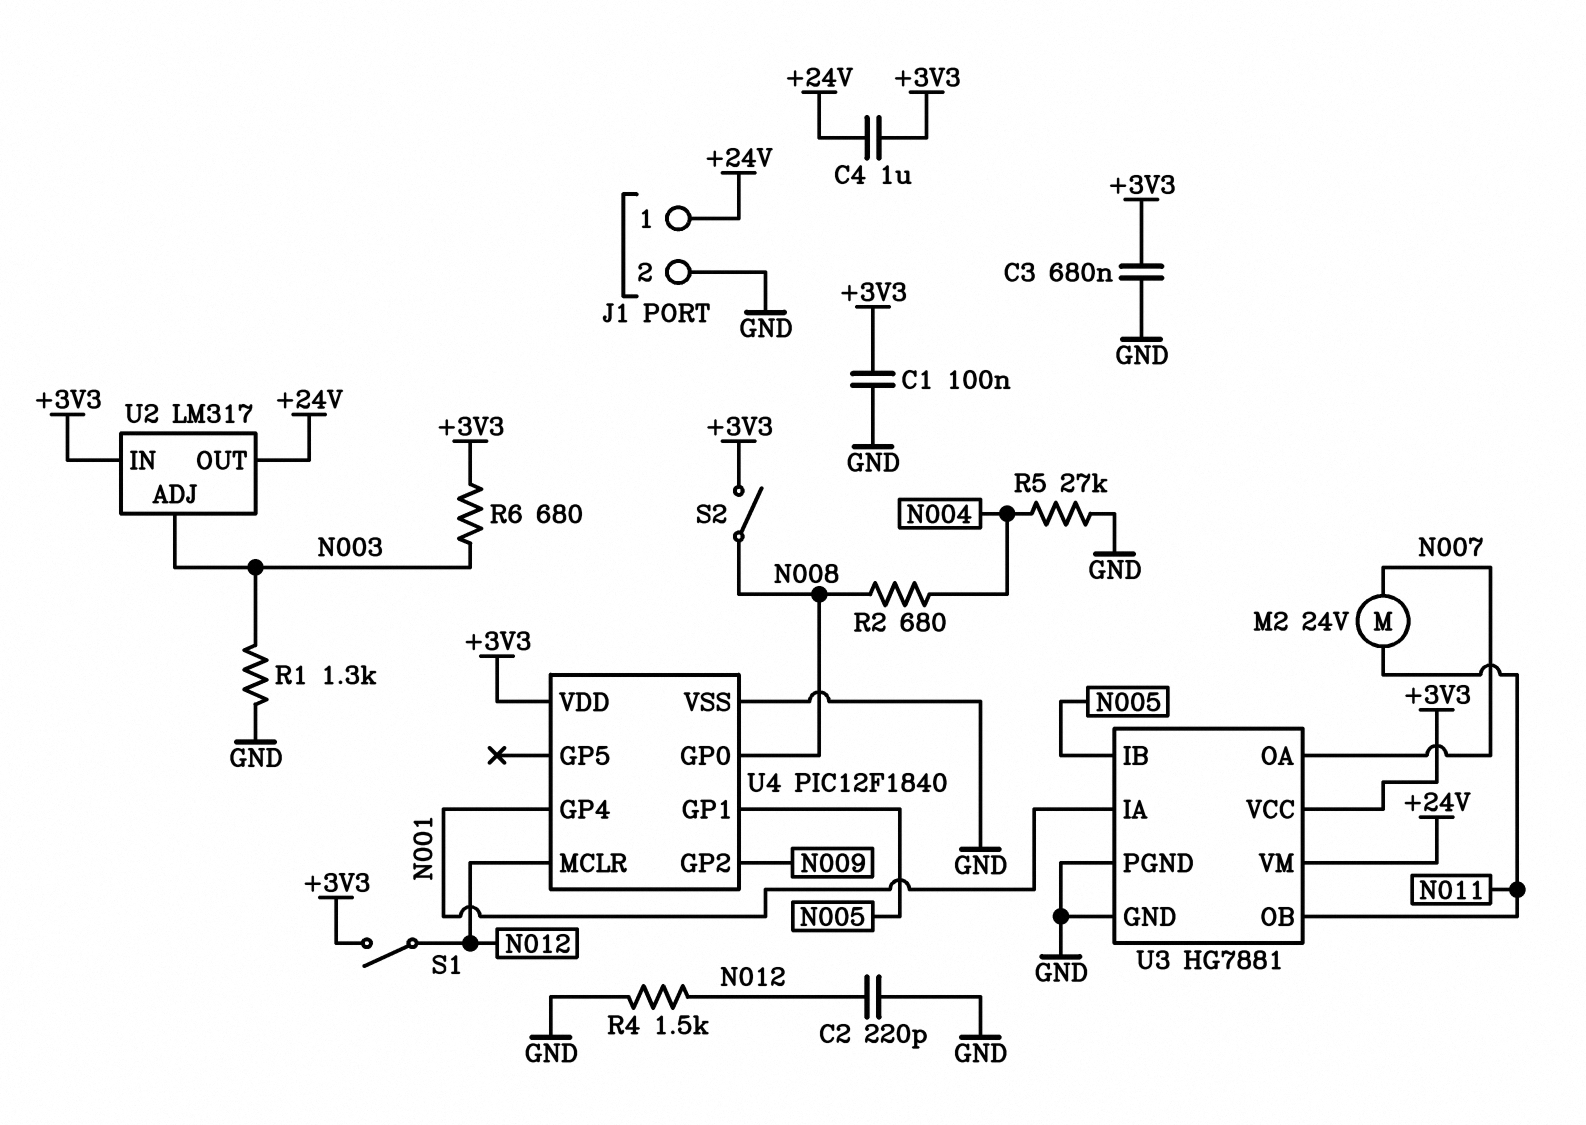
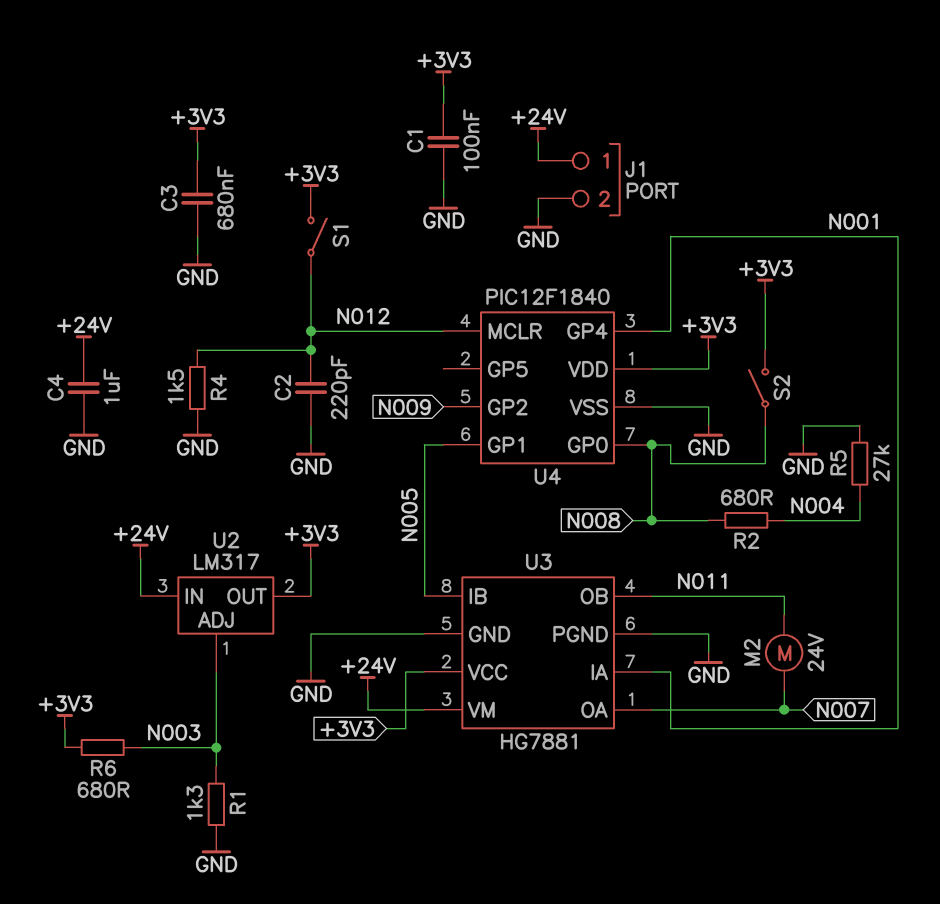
C4: 1uF (+3V3, +24V) -> 1uF (+24V, GND)
U2 pin IN: +3V3 -> +24V
U2 pin OUT: +24V -> +3V3

